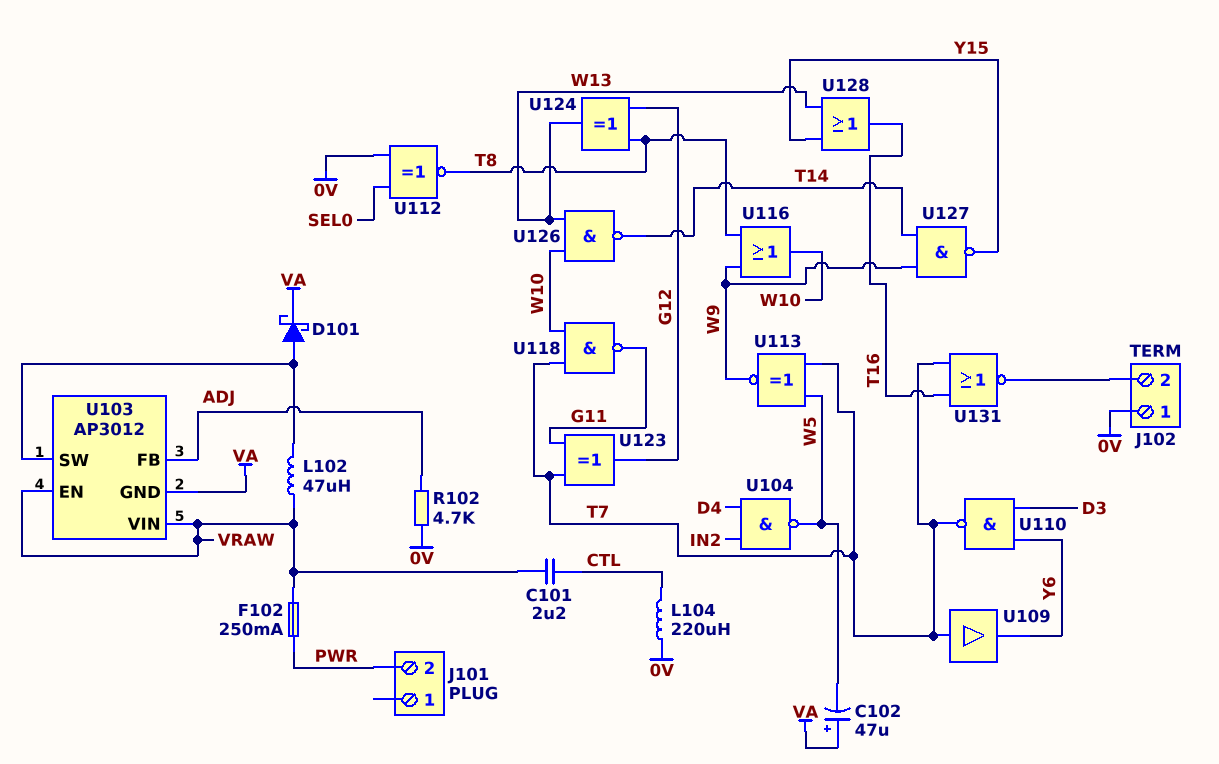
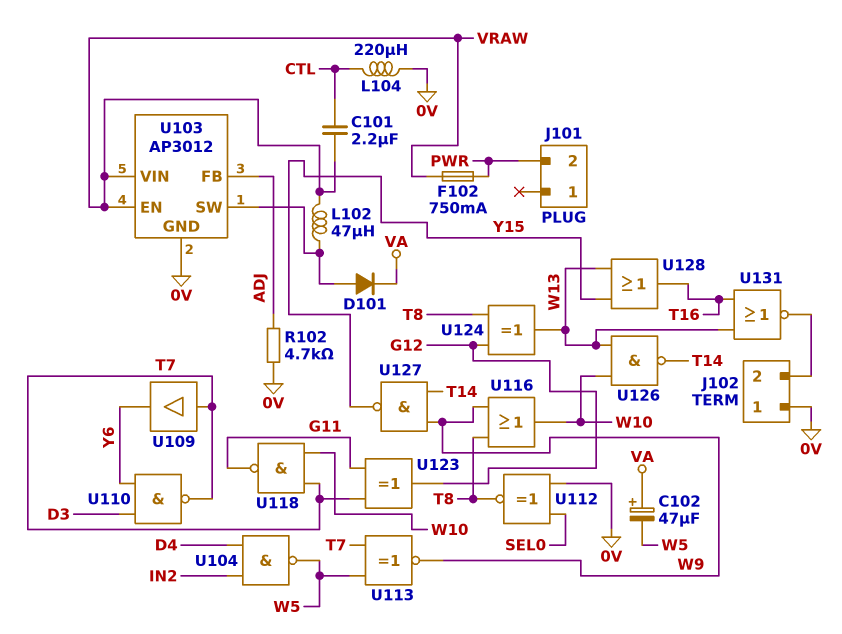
D101: schottky (A U103/SW, K VA) -> diode (A U103/SW, K VA)
F102: 250mA (PWR, VRAW) -> 750mA (PWR, VRAW)
U103 pin GND: VA -> 0V
U131: NOR (in T7, in T16, out J102/2) -> NOR (in T16, in W13, out J102/2)

